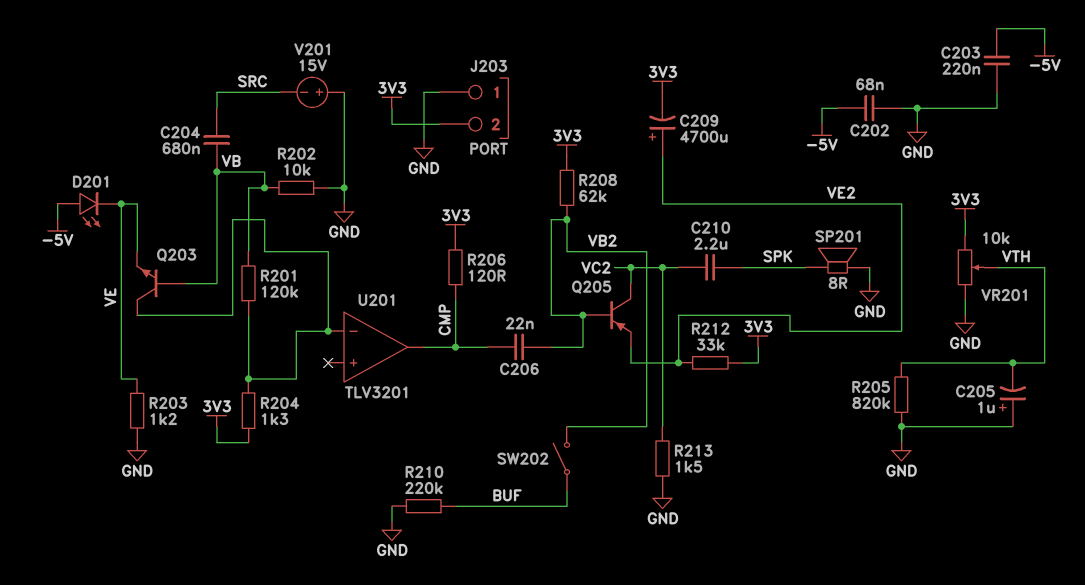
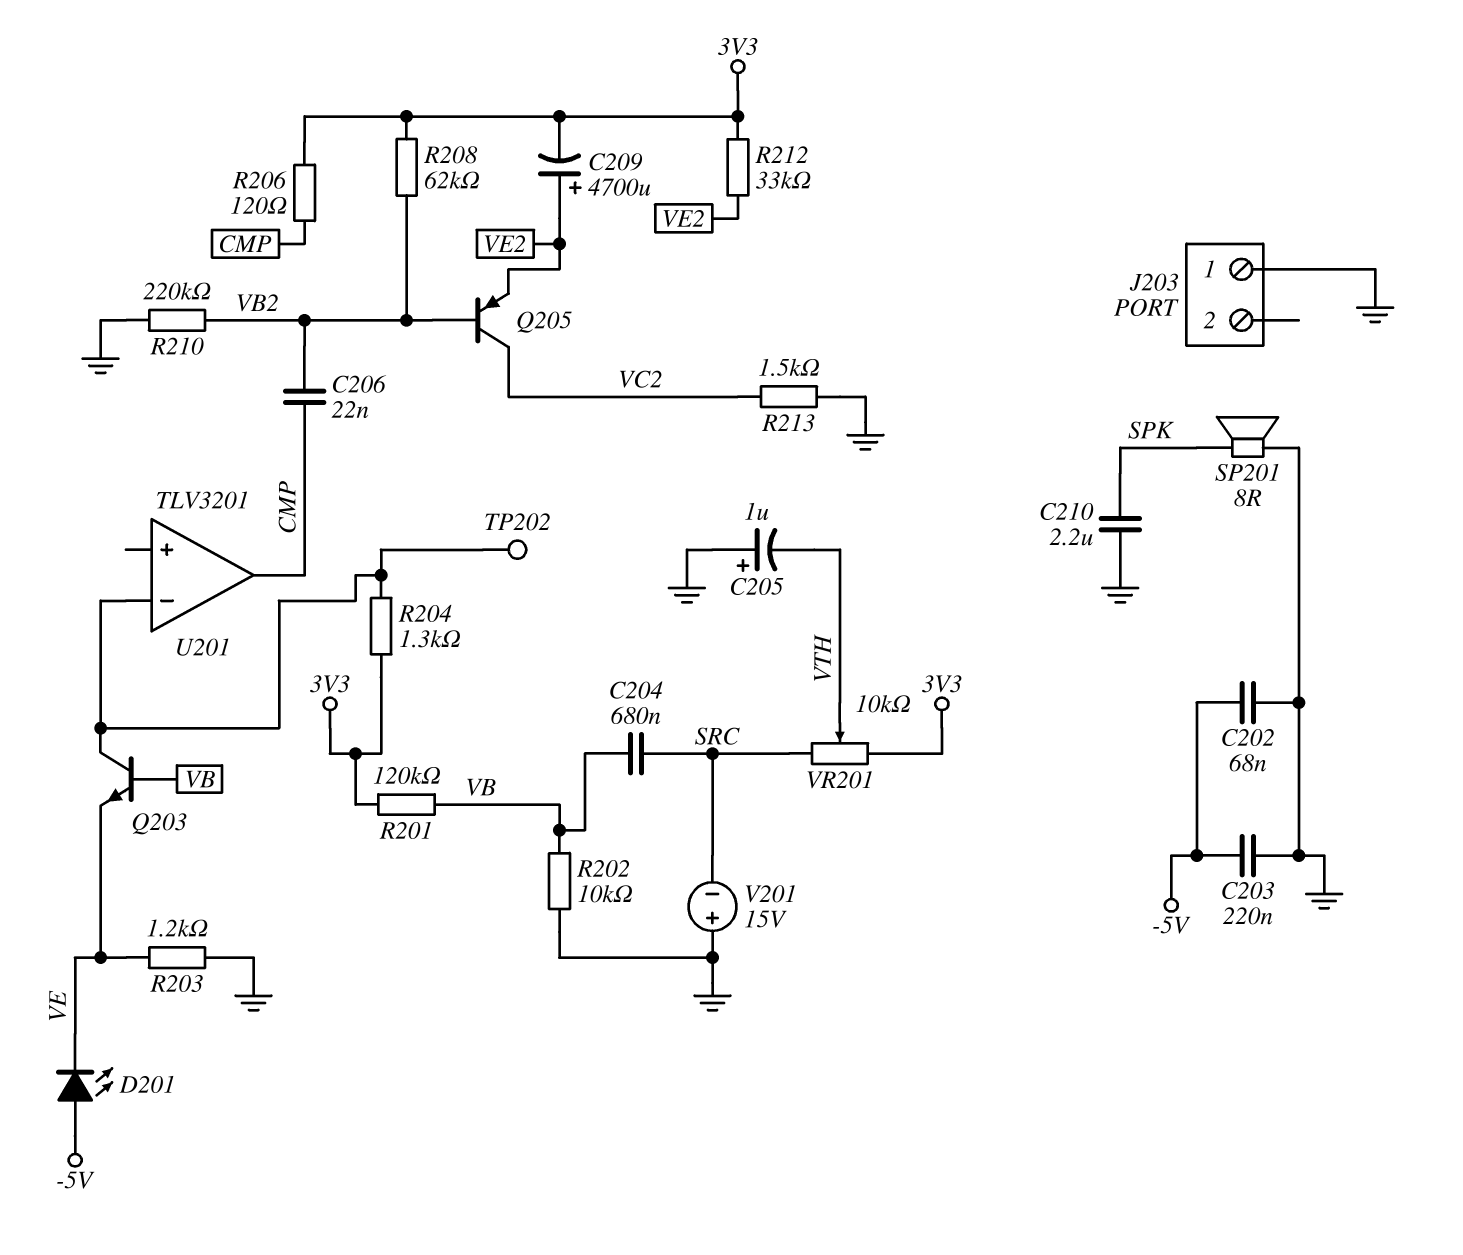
C210: 2.2uF (SPK, VC2) -> 2.2uF (GND, SPK)
J203 pin 2: 3V3 -> none
R201: 120k (U201/in-, VB) -> 120k (3V3, VB)
R205: 820k (GND, VTH) -> none
R210: 220k (BUF, GND) -> 220k (GND, VB2)
SW202: switch (BUF, VB2) -> none
TP202: none -> test point (U201/in-)
VR201: 10k (3V3, GND, wiper VTH) -> 10k (3V3, SRC, wiper VTH)

